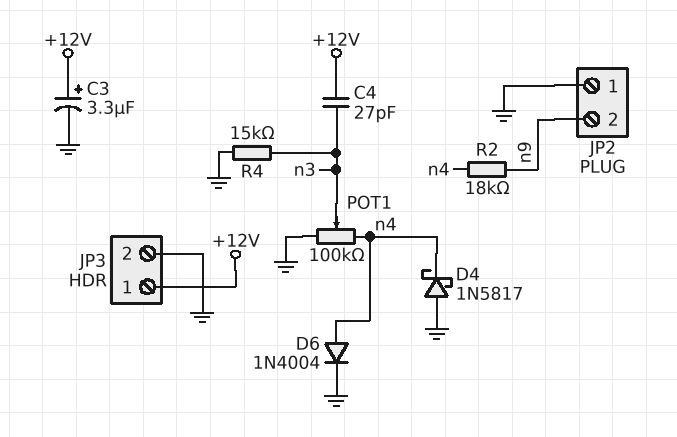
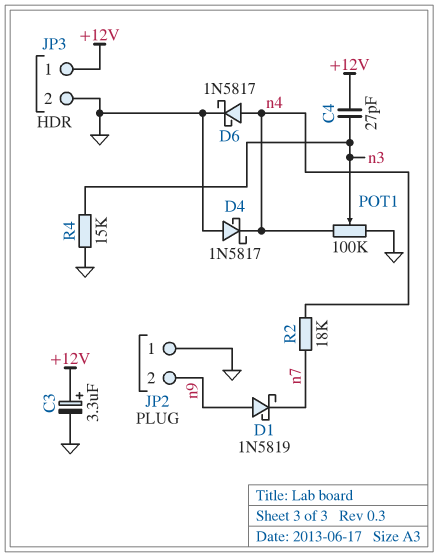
D1: none -> schottky 1N5819 (A n9, K n7)
D6: diode 1N4004 (A n4, K GND) -> schottky 1N5817 (A n4, K GND)
R2: 18k (n4, n9) -> 18k (n4, n7)

